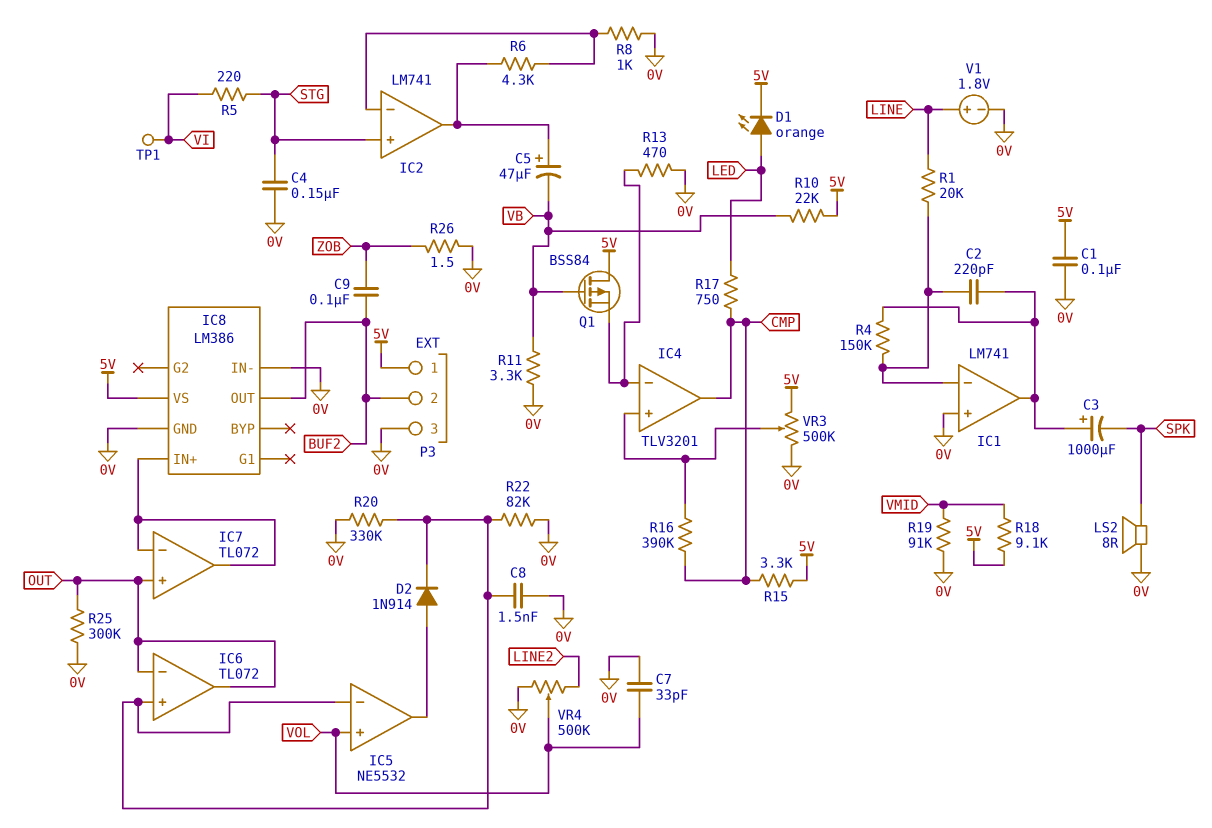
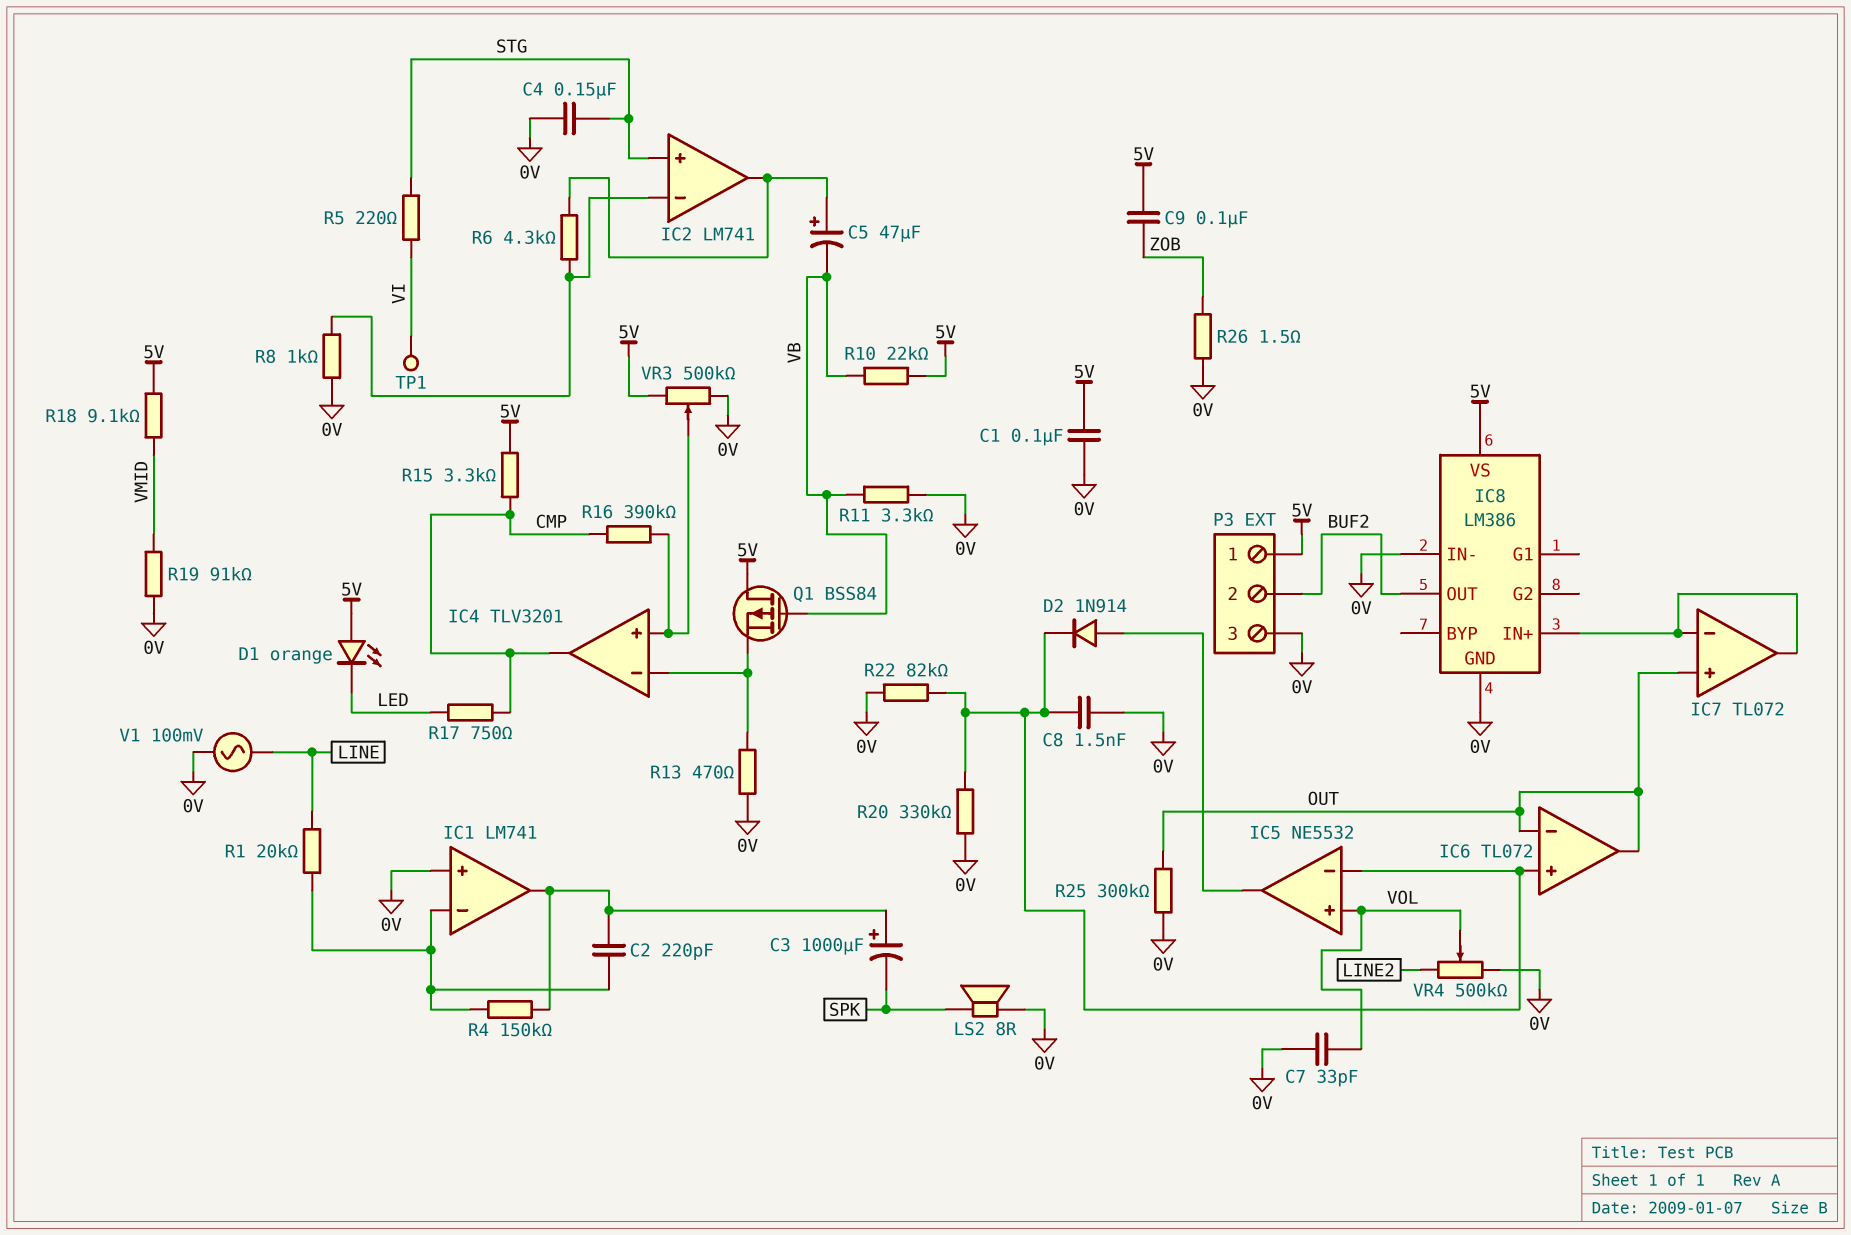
C9: 100nF (BUF2, ZOB) -> 100nF (5V, ZOB)
D1: LED orange (A LED, K 5V) -> LED orange (A 5V, K LED)
V1: 1.8V (plus LINE, minus 0V) -> AC 100mV (0V, LINE)

